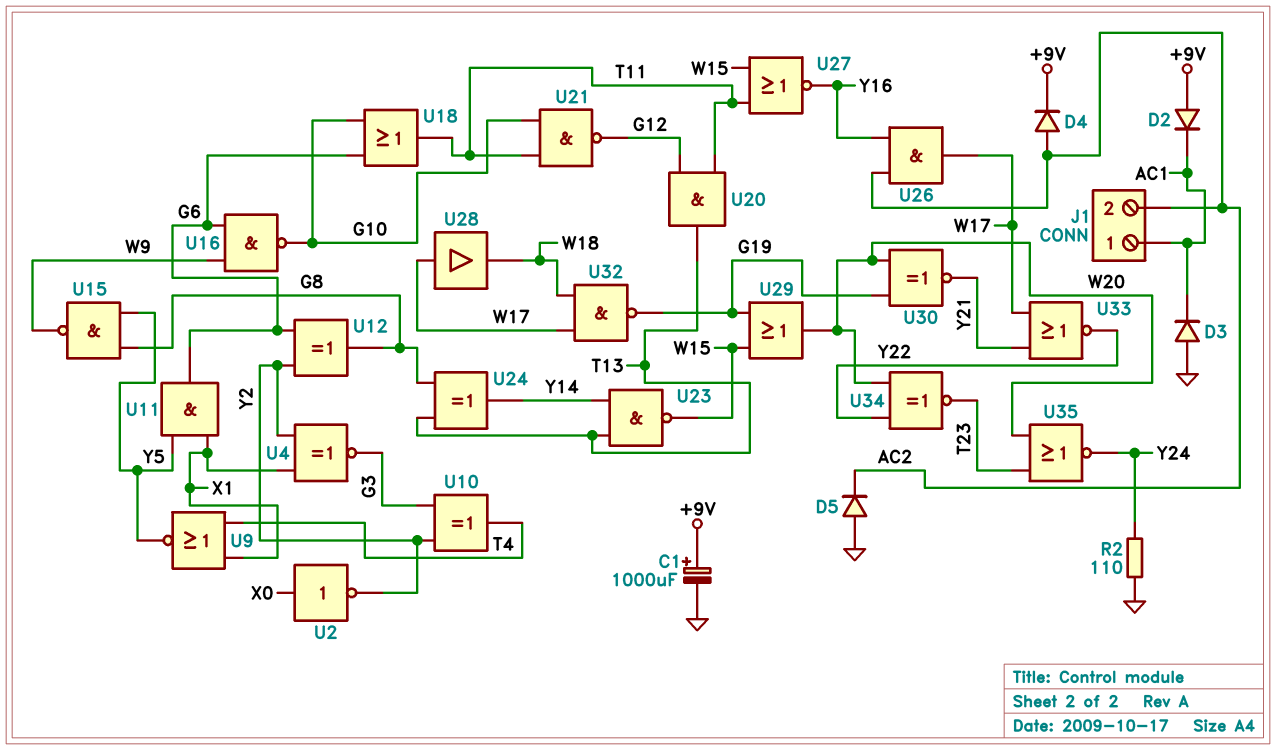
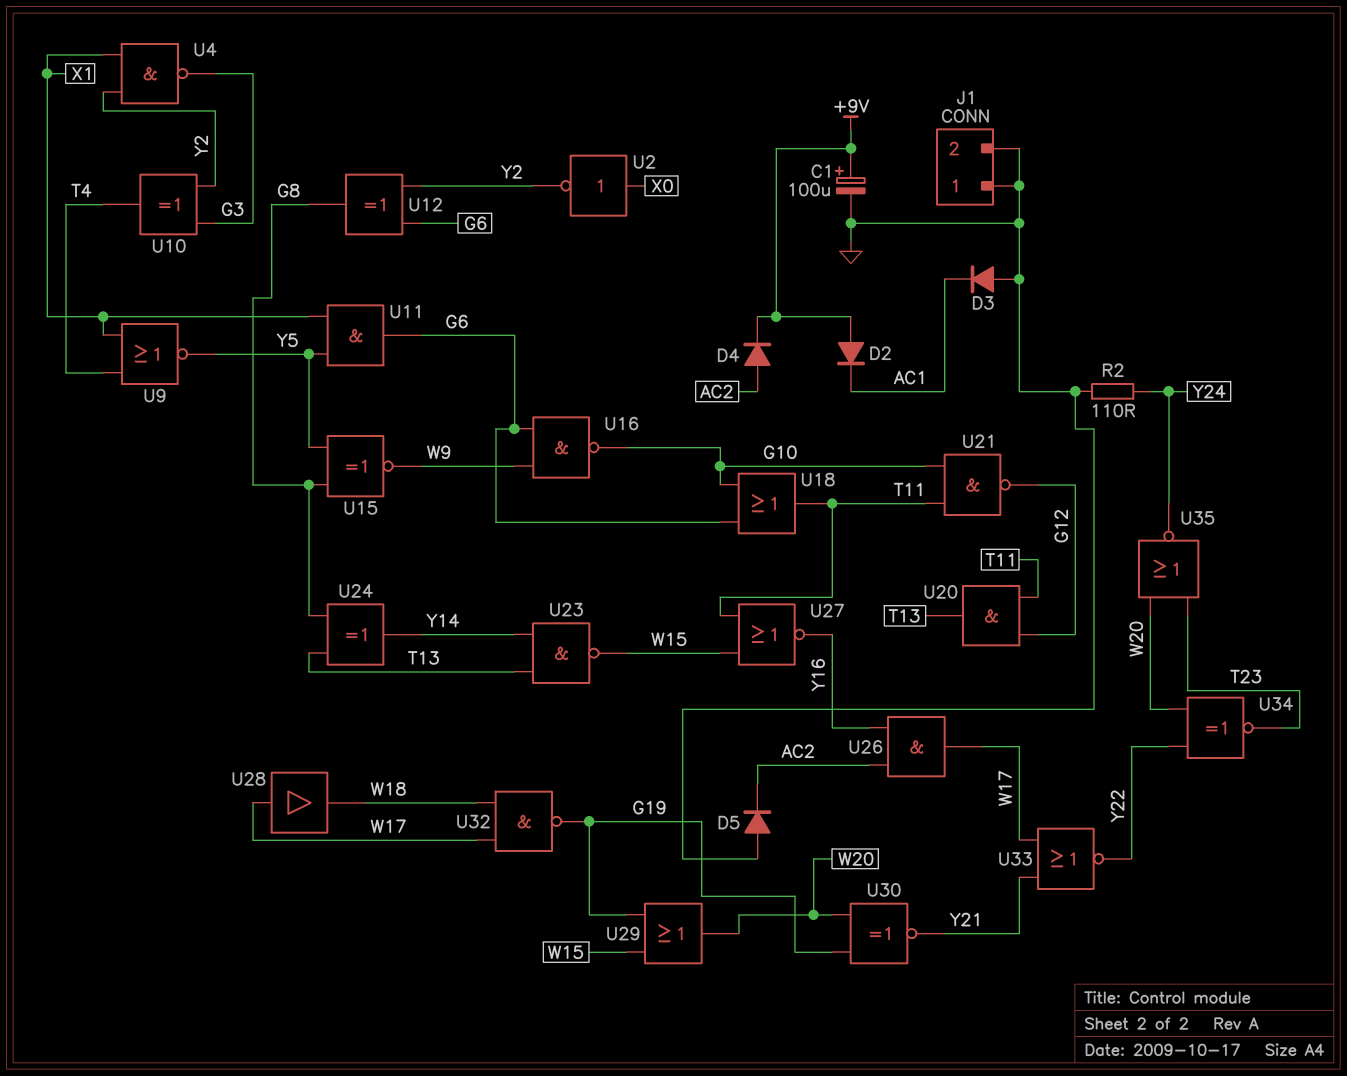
C1: 1000uF (plus +9V, minus GND) -> 100uF (plus +9V, minus GND)
J1 pin 1: AC1 -> GND
J1 pin 2: AC2 -> GND
U4: XNOR (in X1, in Y2, out G3) -> NAND (in X1, in Y2, out G3)
U15: NAND (in G8, in Y5, out W9) -> XNOR (in G8, in Y5, out W9)

